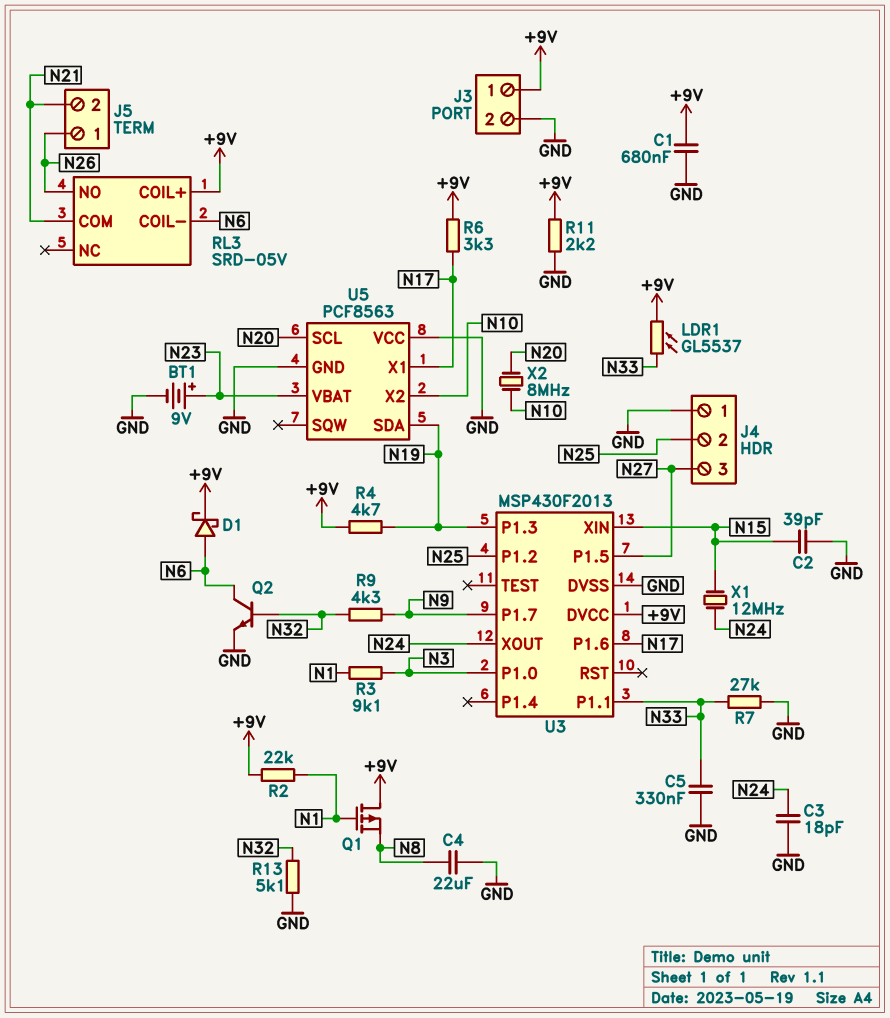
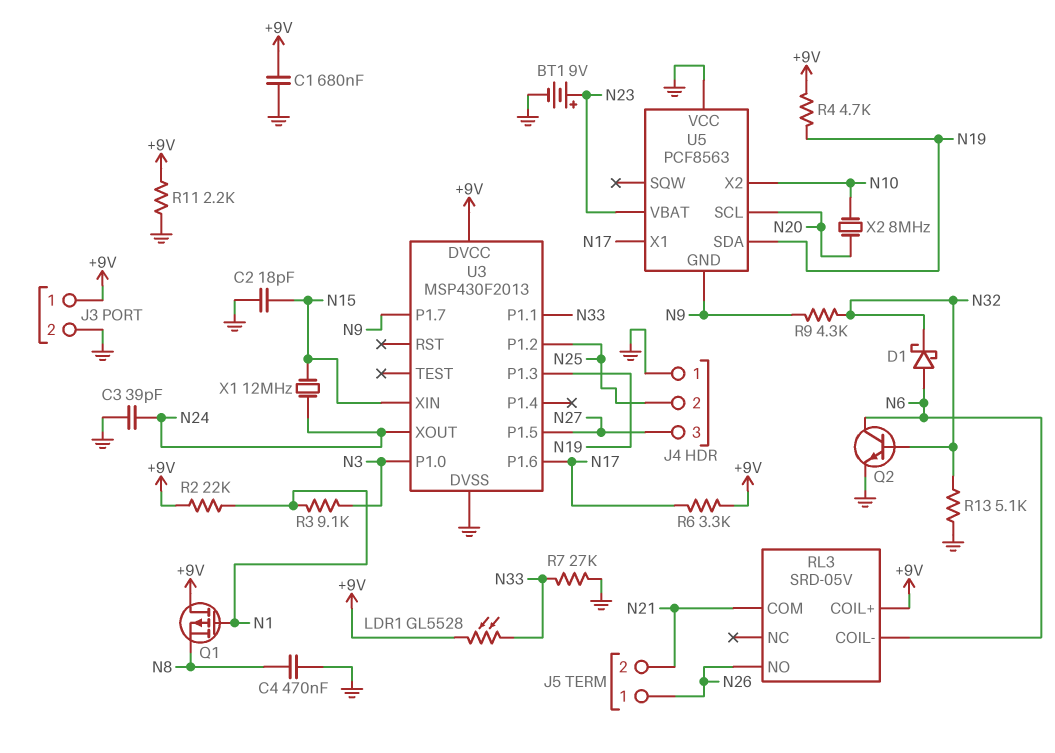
C2: 39pF (GND, N15) -> 18pF (GND, N15)
C3: 18pF (GND, N24) -> 39pF (GND, N24)
C4: 22uF (GND, N8) -> 470nF (GND, N8)
C5: 330nF (GND, N33) -> none
D1: schottky (A N6, K +9V) -> schottky (A N6, K N32)
LDR1: GL5537 (+9V, N33) -> GL5528 (+9V, N33)
U5 pin GND: GND -> N9

